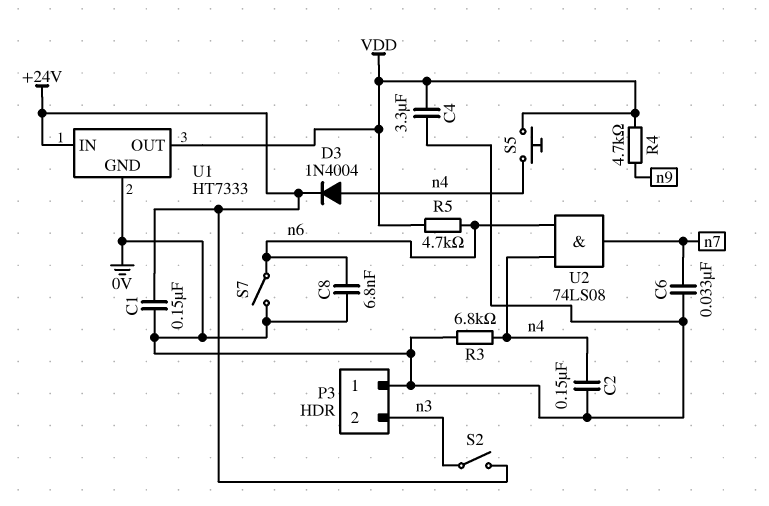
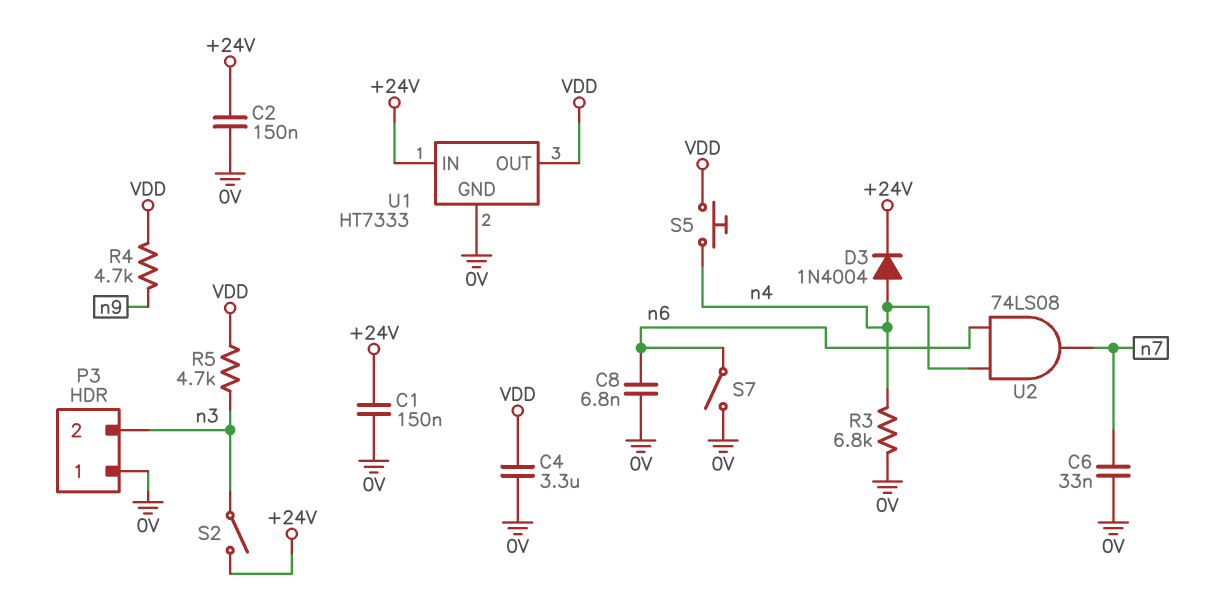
C2: 150nF (0V, n4) -> 150nF (+24V, 0V)
R5: 4.7k (VDD, n6) -> 4.7k (VDD, n3)

